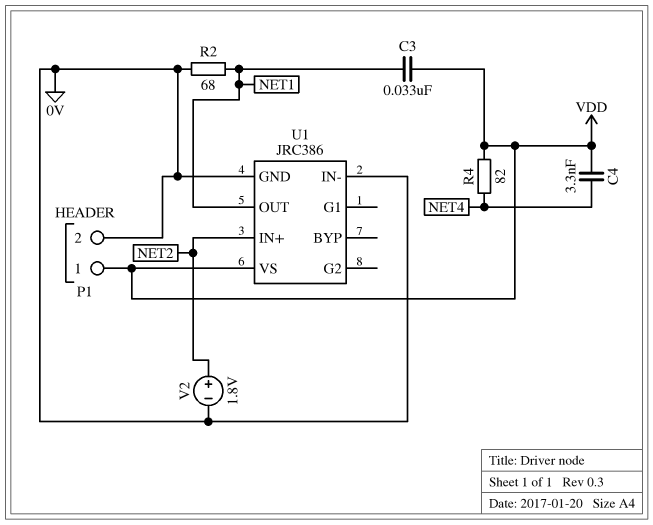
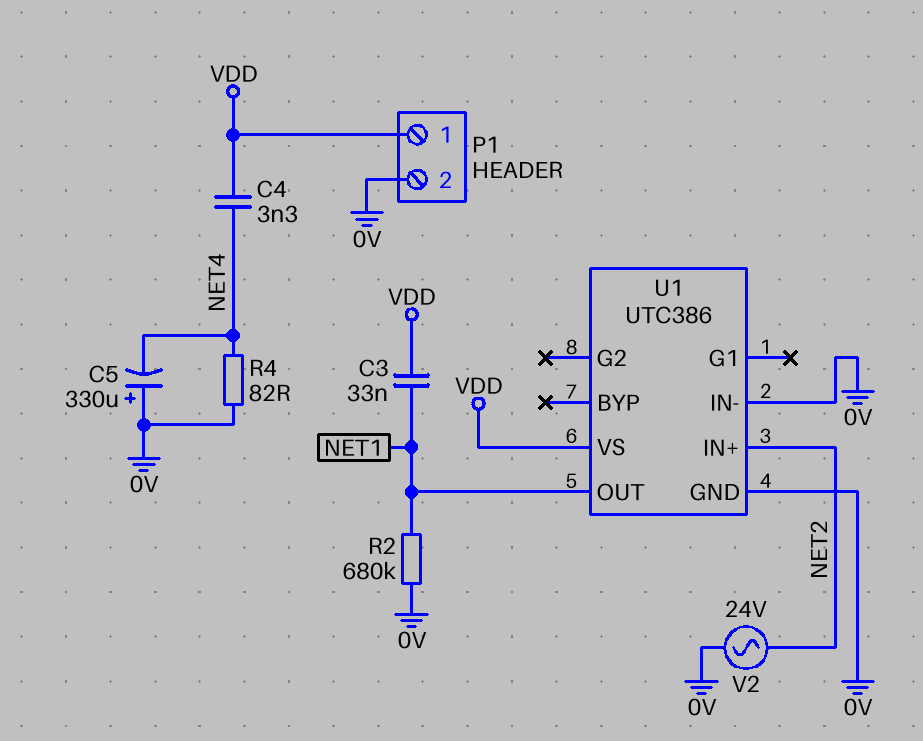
C5: none -> 330uF (plus 0V, minus NET4)
R2: 68 (0V, NET1) -> 680k (0V, NET1)
R4: 82 (NET4, VDD) -> 82 (0V, NET4)
U1: JRC386 -> UTC386
V2: 1.8V (plus NET2, minus 0V) -> AC 24V (0V, NET2)

